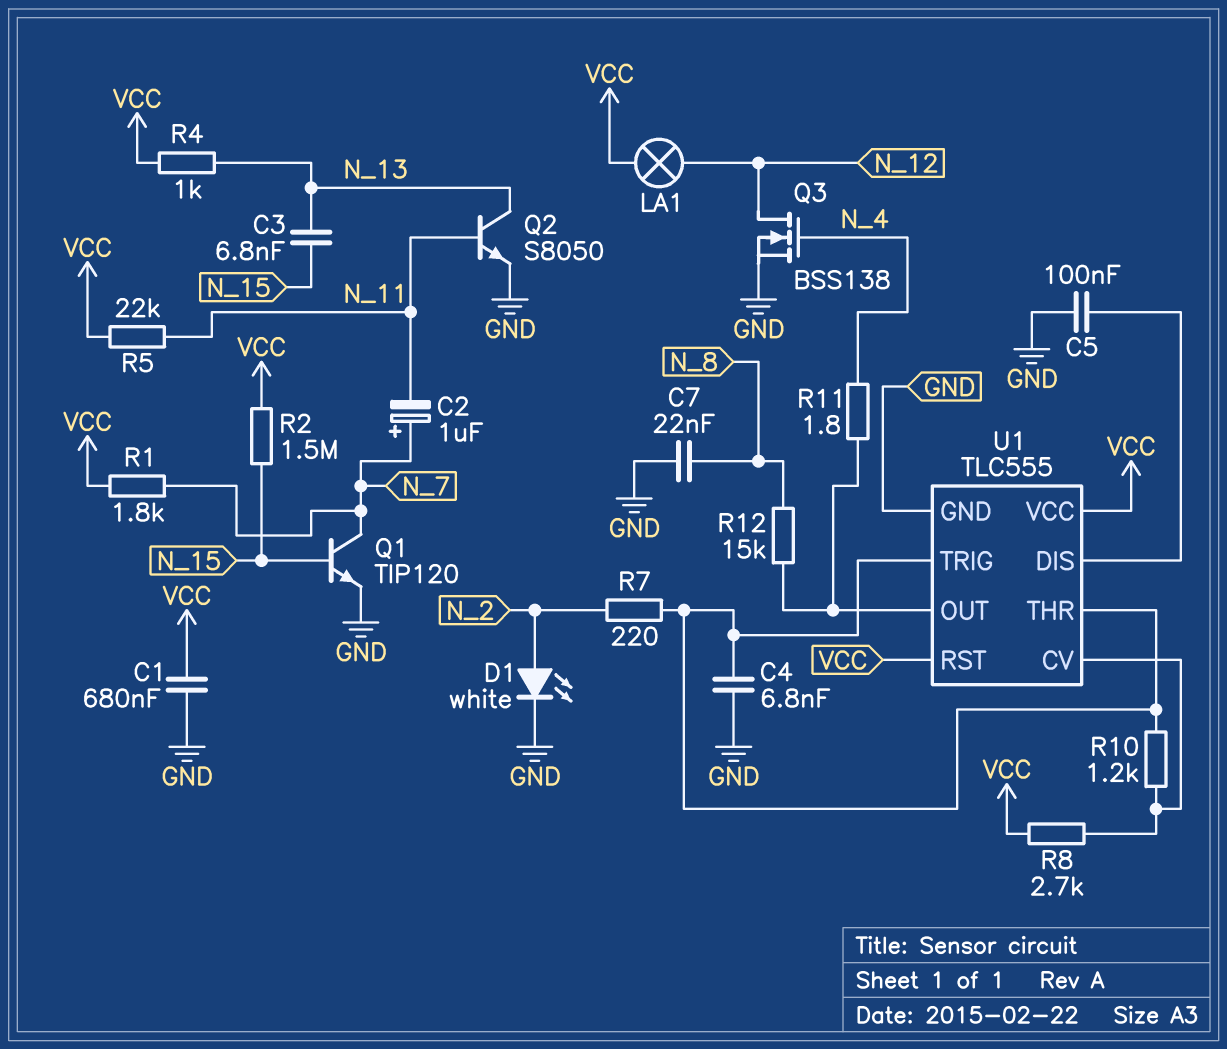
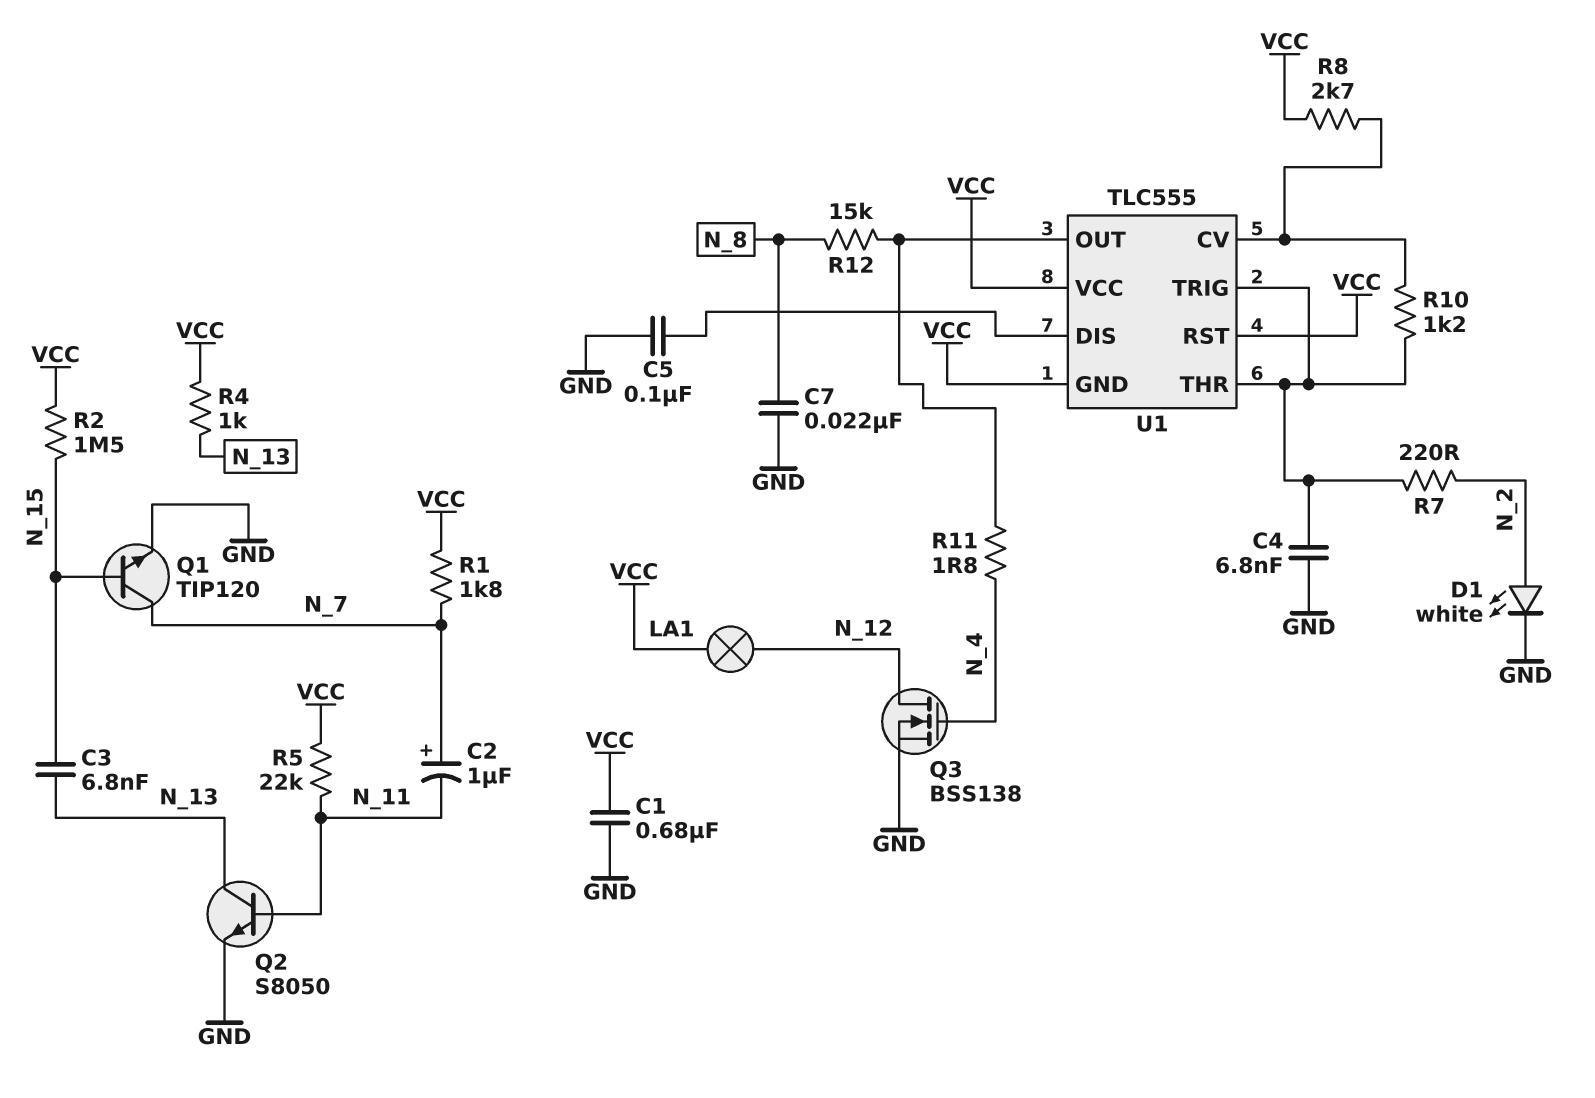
U1 pin GND: GND -> VCC

